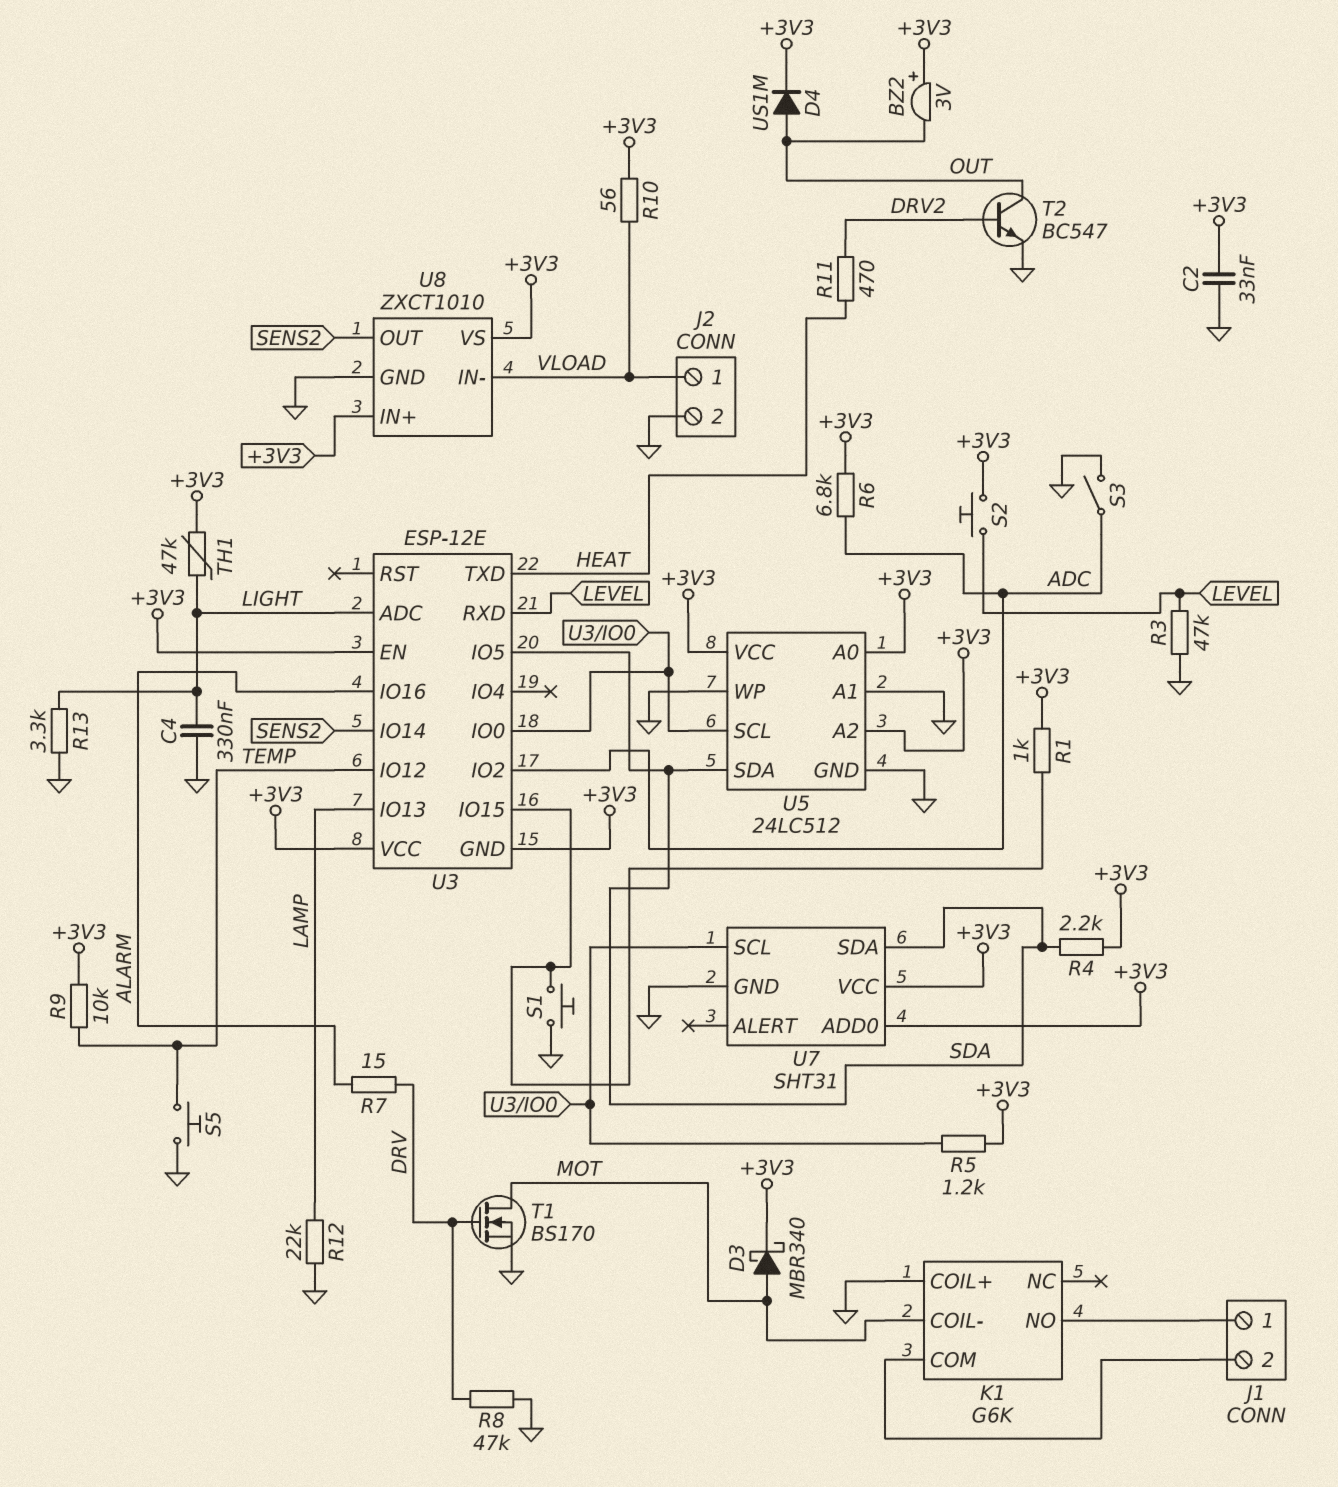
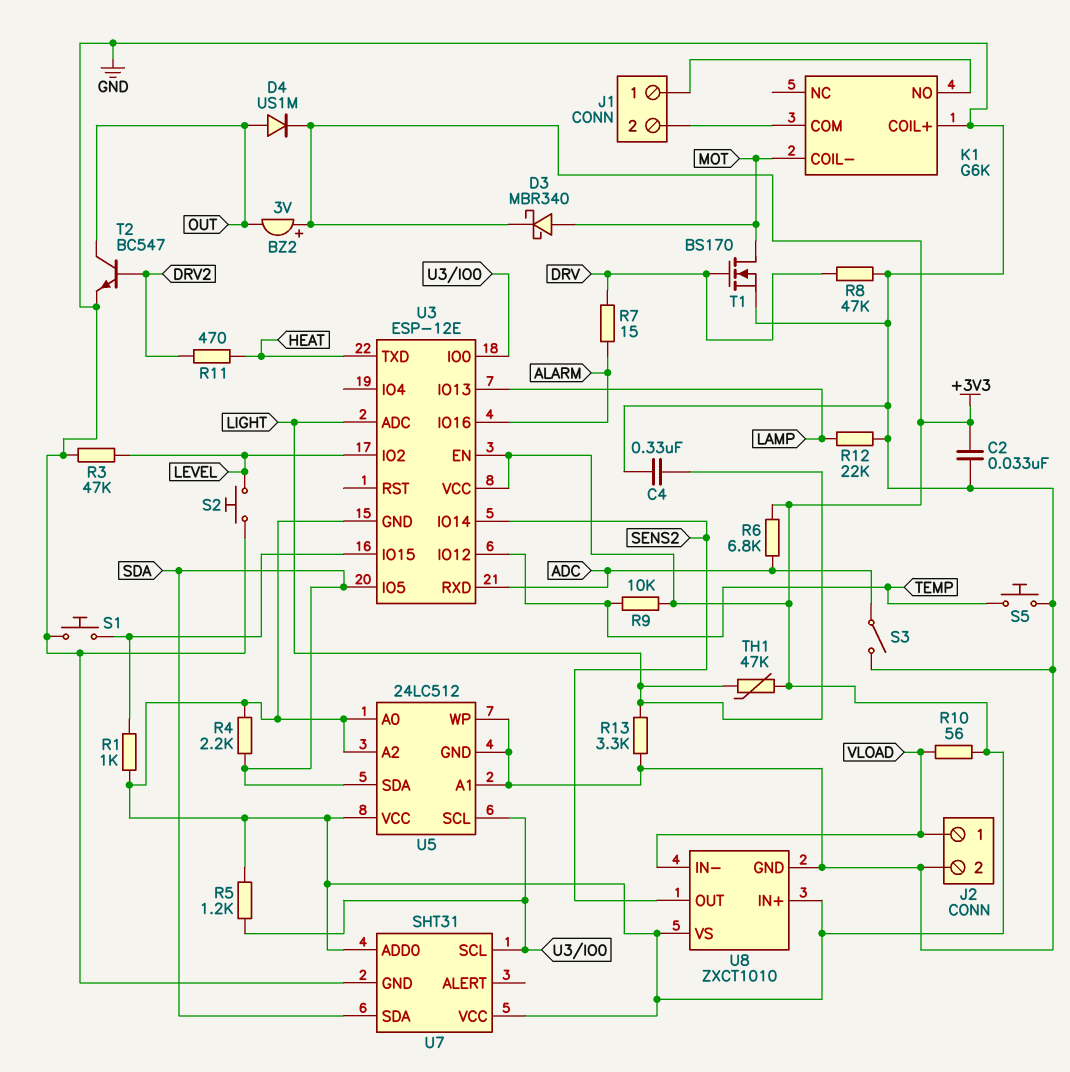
S2: button (+3V3, LEVEL) -> button (GND, LEVEL)
U3 pin IO2: ADC -> LEVEL
U3 pin RXD: LEVEL -> ADC

